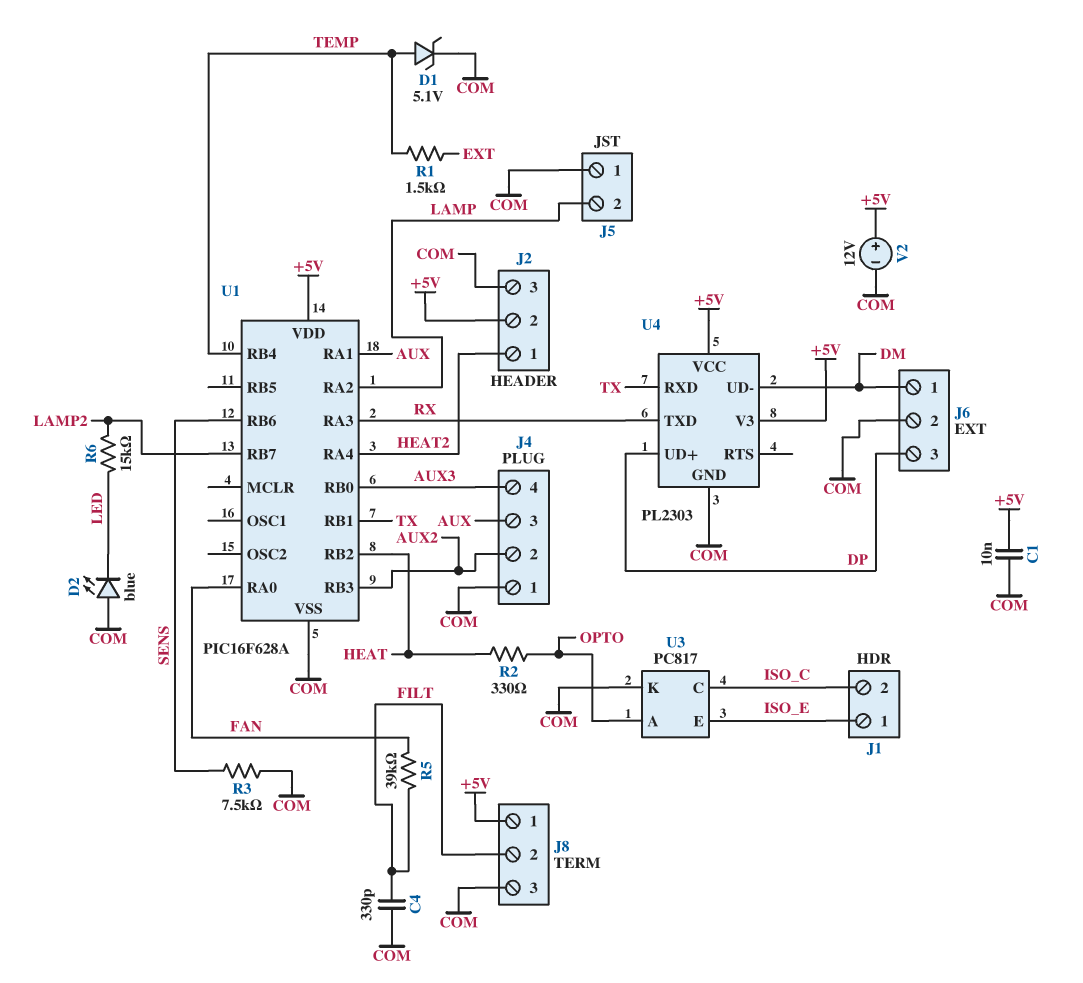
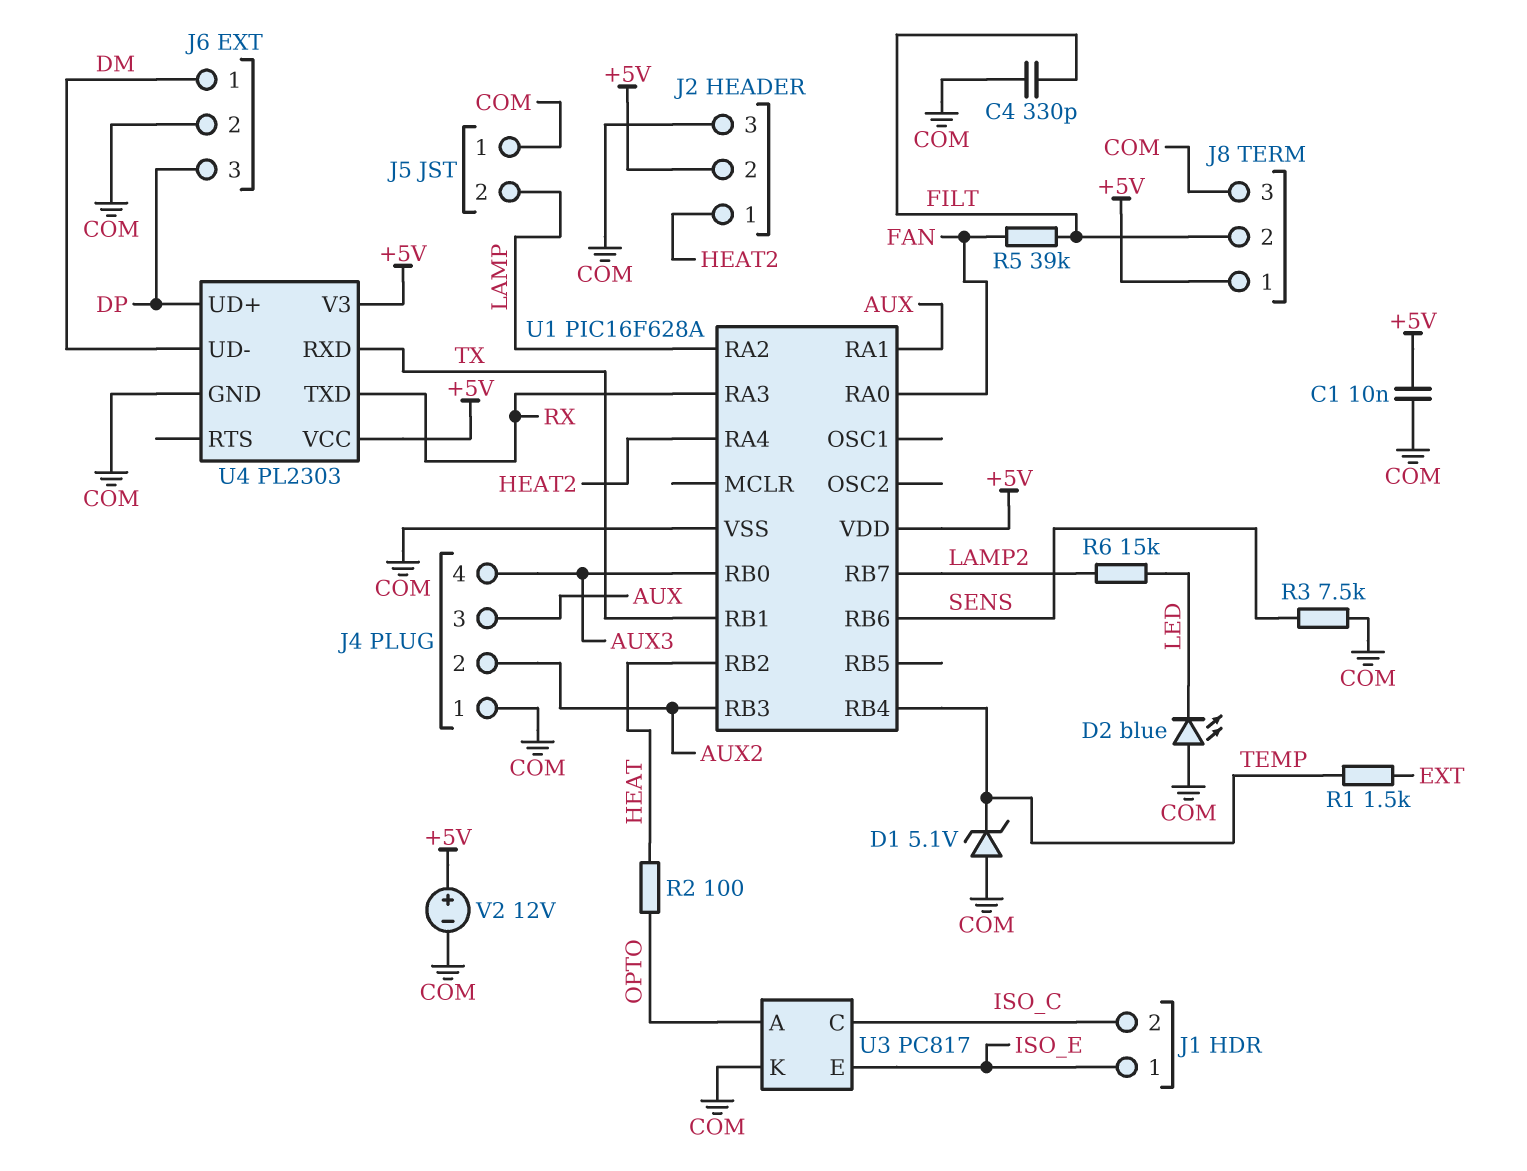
D1: zener 5.1V (A TEMP, K COM) -> zener 5.1V (A COM, K TEMP)
R2: 330 (HEAT, OPTO) -> 100 (HEAT, OPTO)

